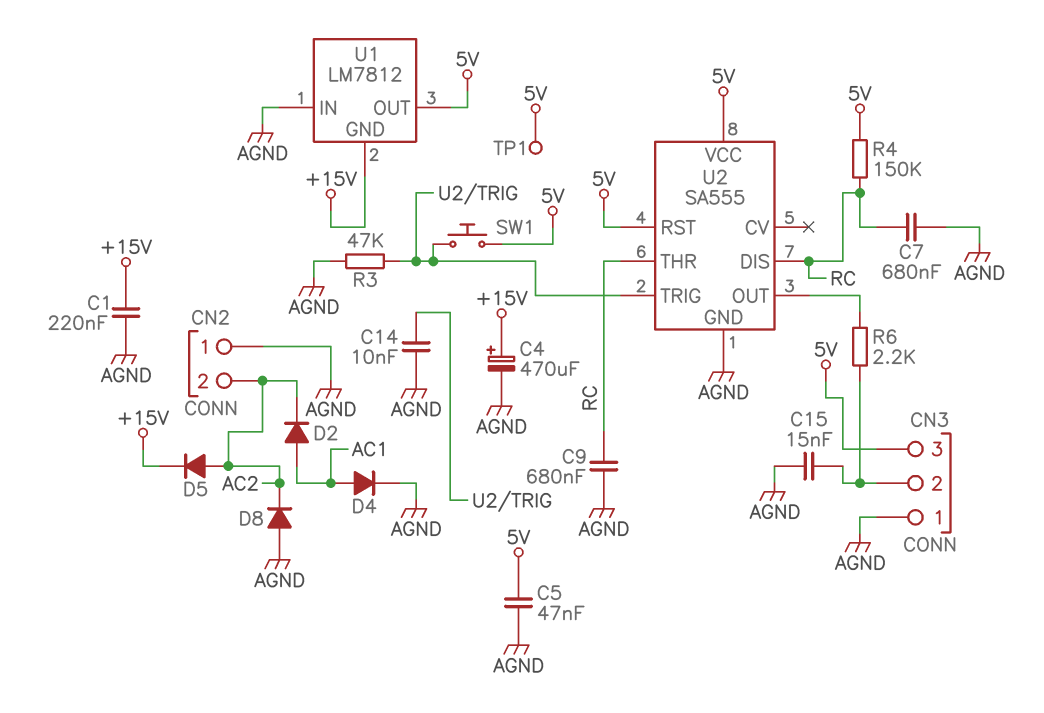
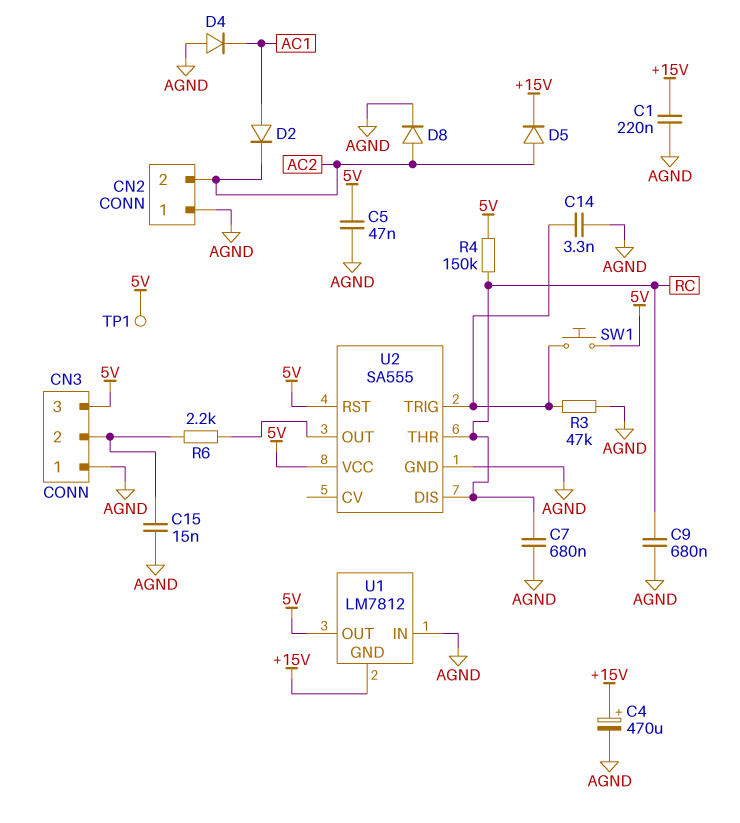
C14: 10nF (AGND, U2/TRIG) -> 3.3nF (AGND, U2/TRIG)
D4: diode (A AC1, K AGND) -> diode (A AGND, K AC1)
D8: diode (A AGND, K AC2) -> diode (A AC2, K AGND)

